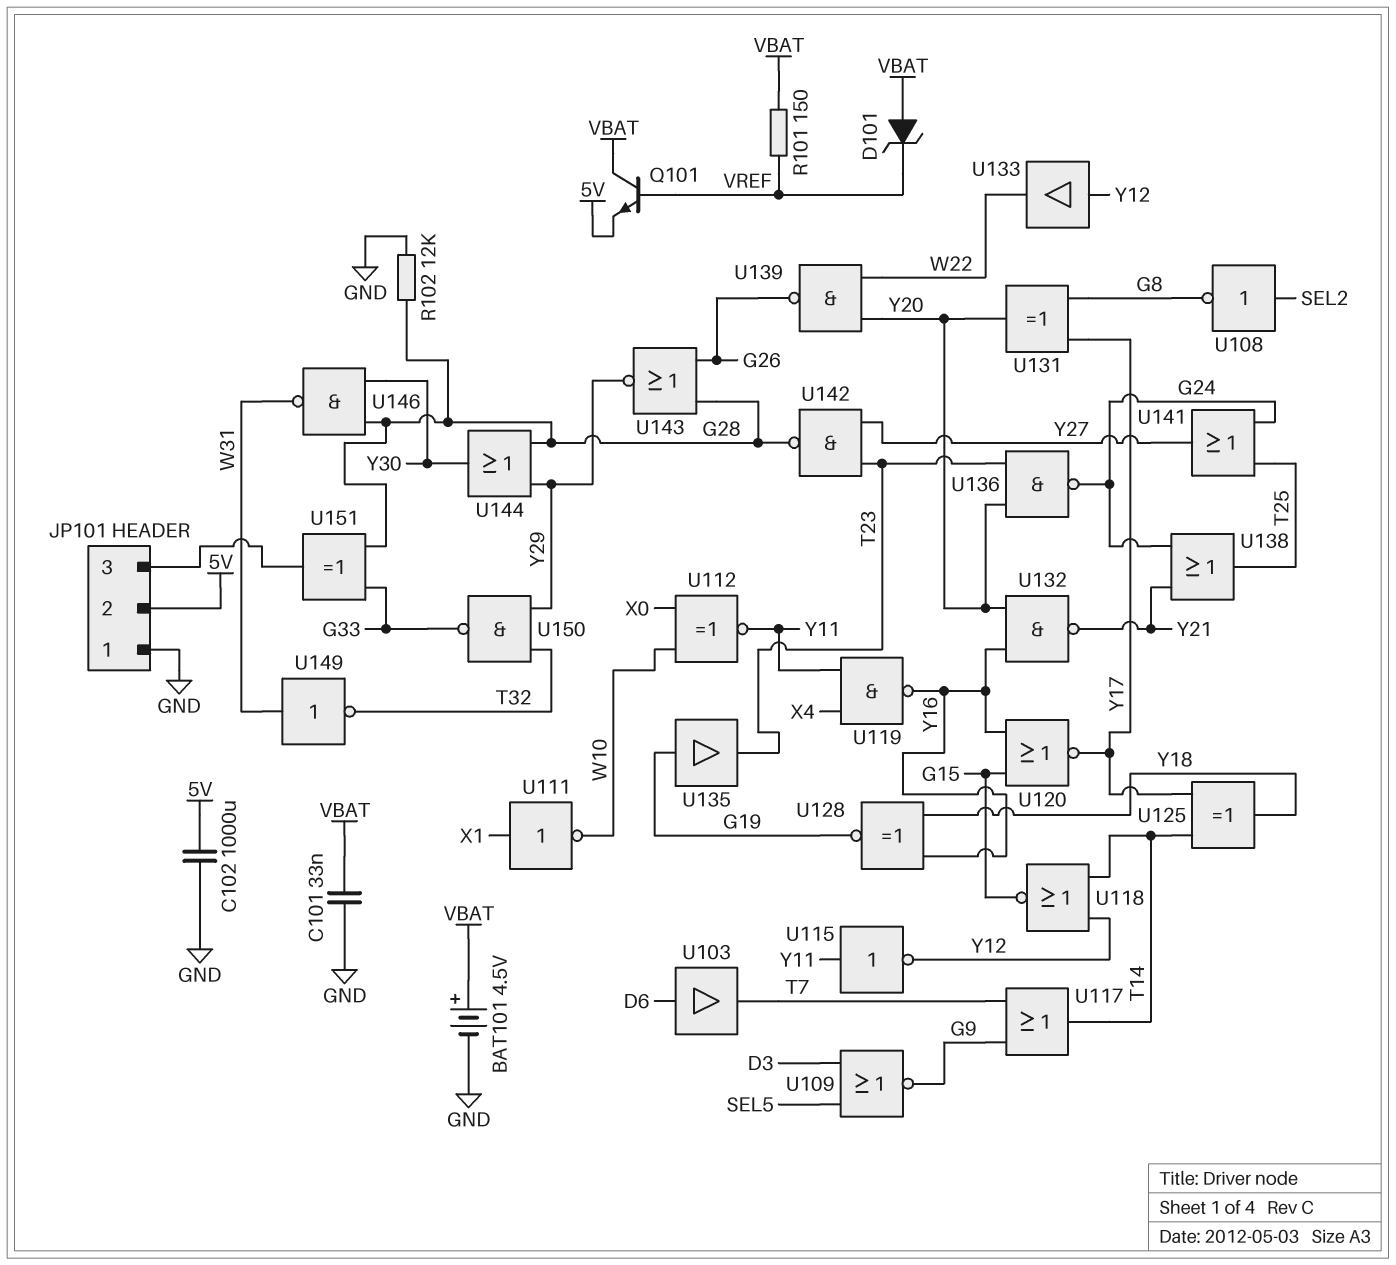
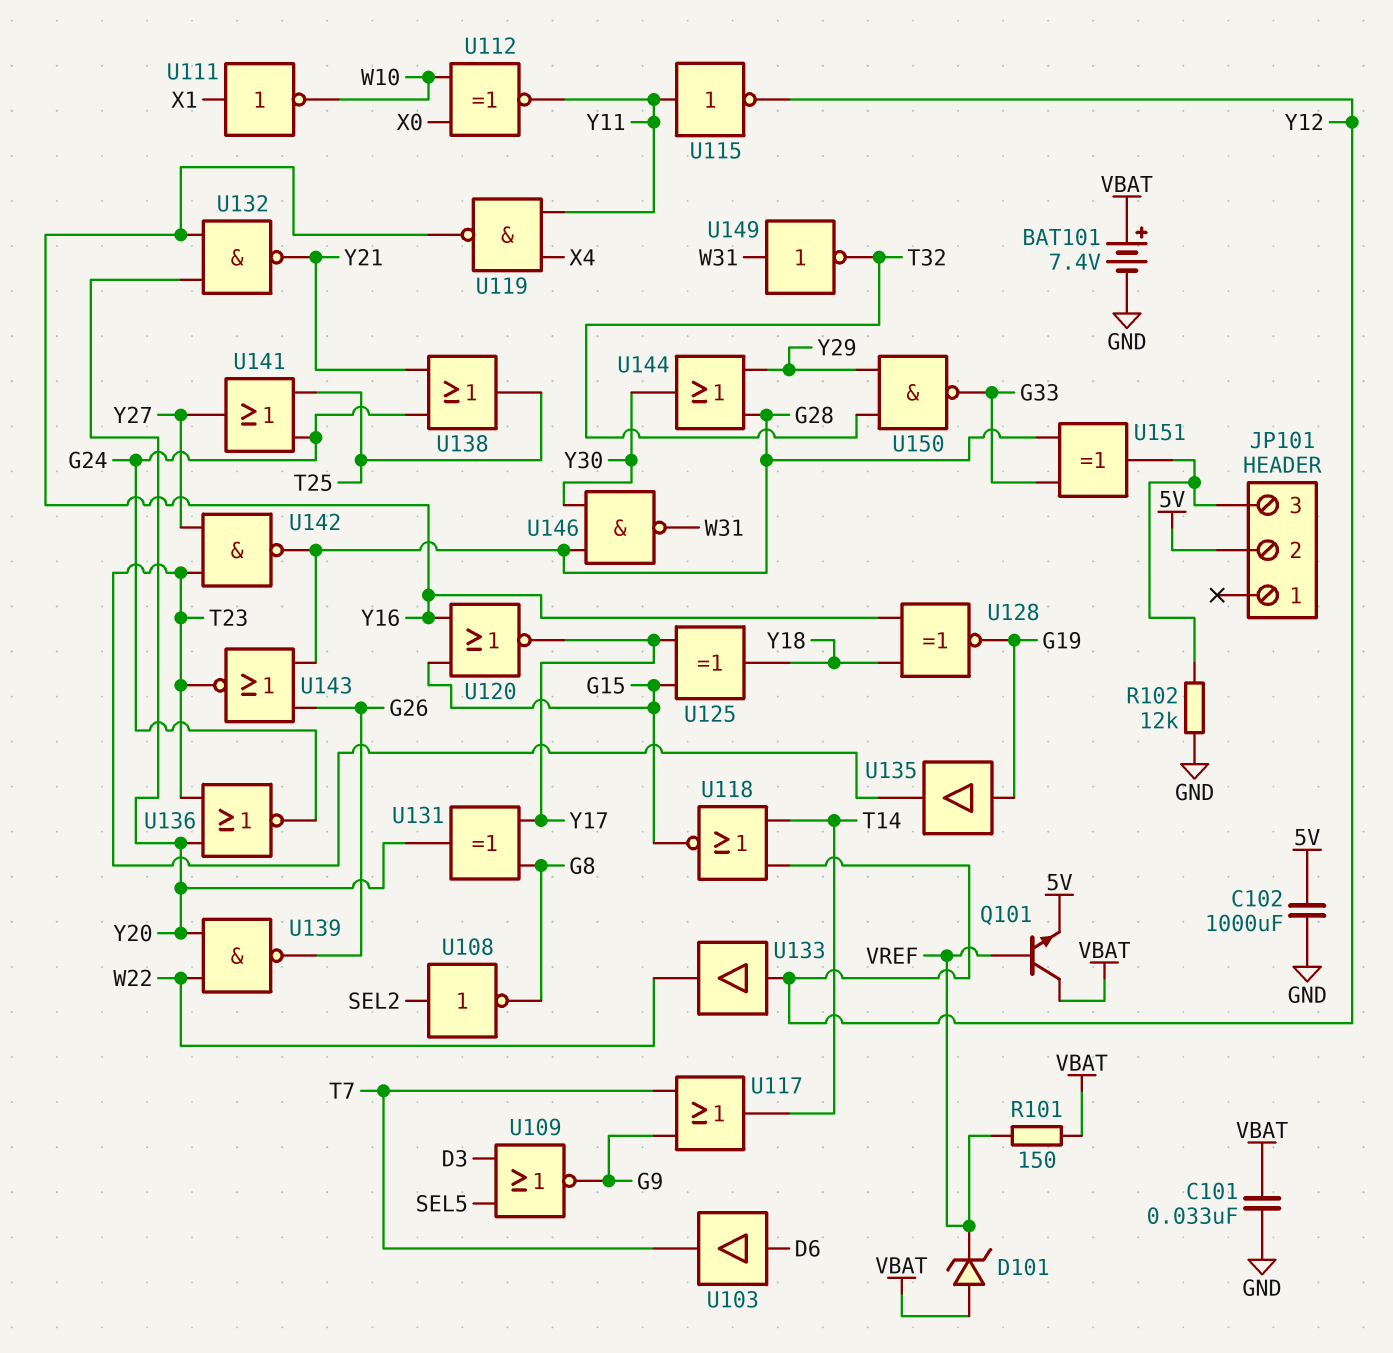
BAT101: 4.5V (plus VBAT, minus GND) -> 7.4V (plus VBAT, minus GND)
JP101 pin 1: GND -> none
R102: 12k (G28, GND) -> 12k (GND, JP101/3)
U125: XOR (in T14, in Y17, out Y18) -> XOR (in G15, in Y17, out Y18)
U136: NAND (in T23, in Y20, out G24) -> NOR (in T23, in Y20, out G24)
U143: NOR (in G26, in G28, out Y29) -> NOR (in G26, in G28, out T23)

